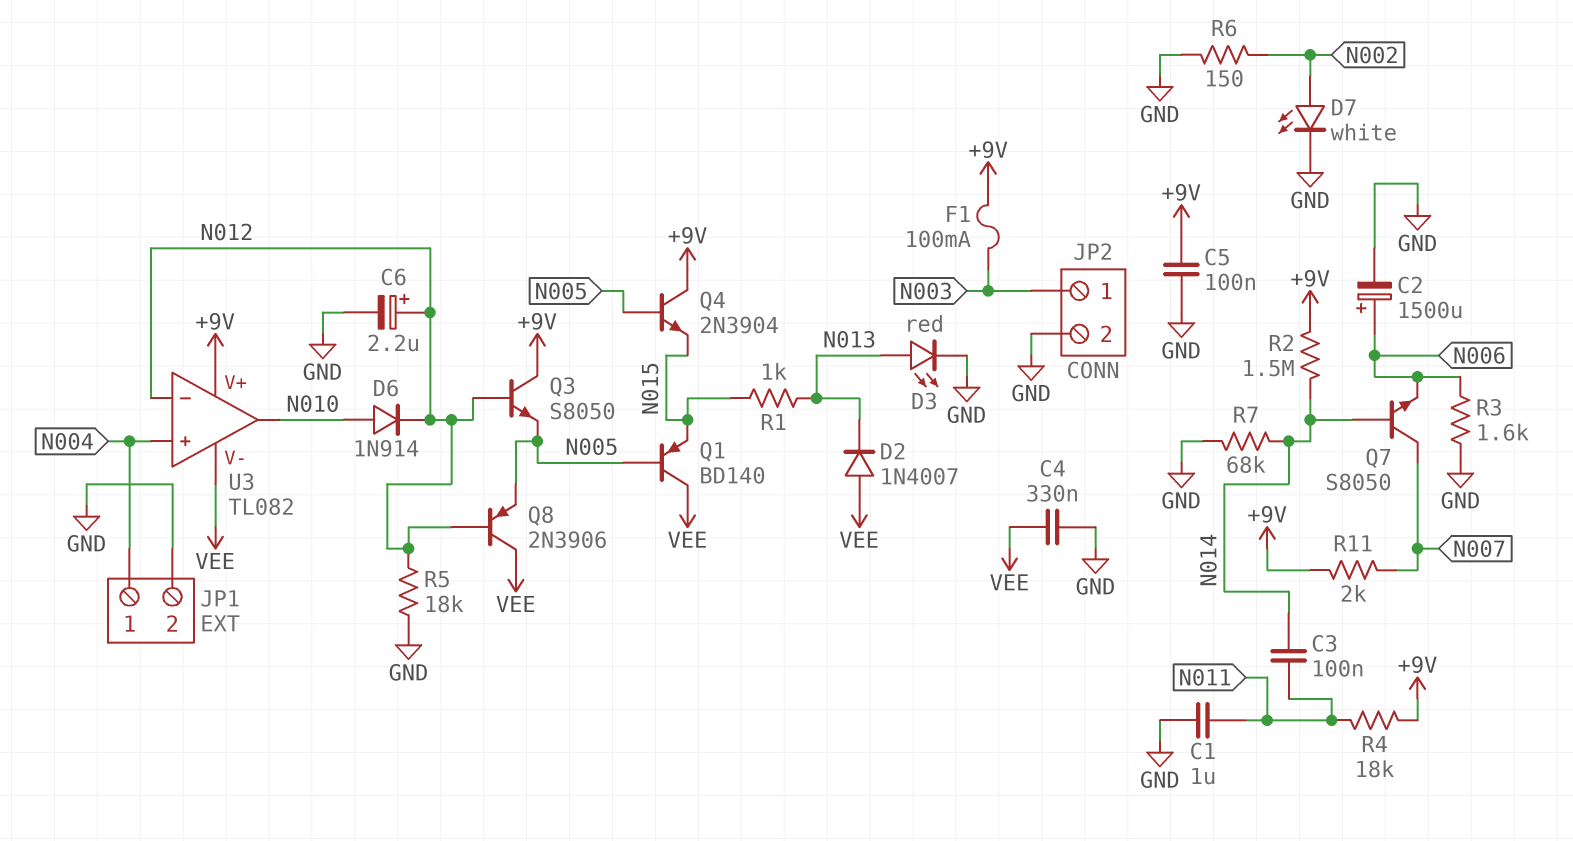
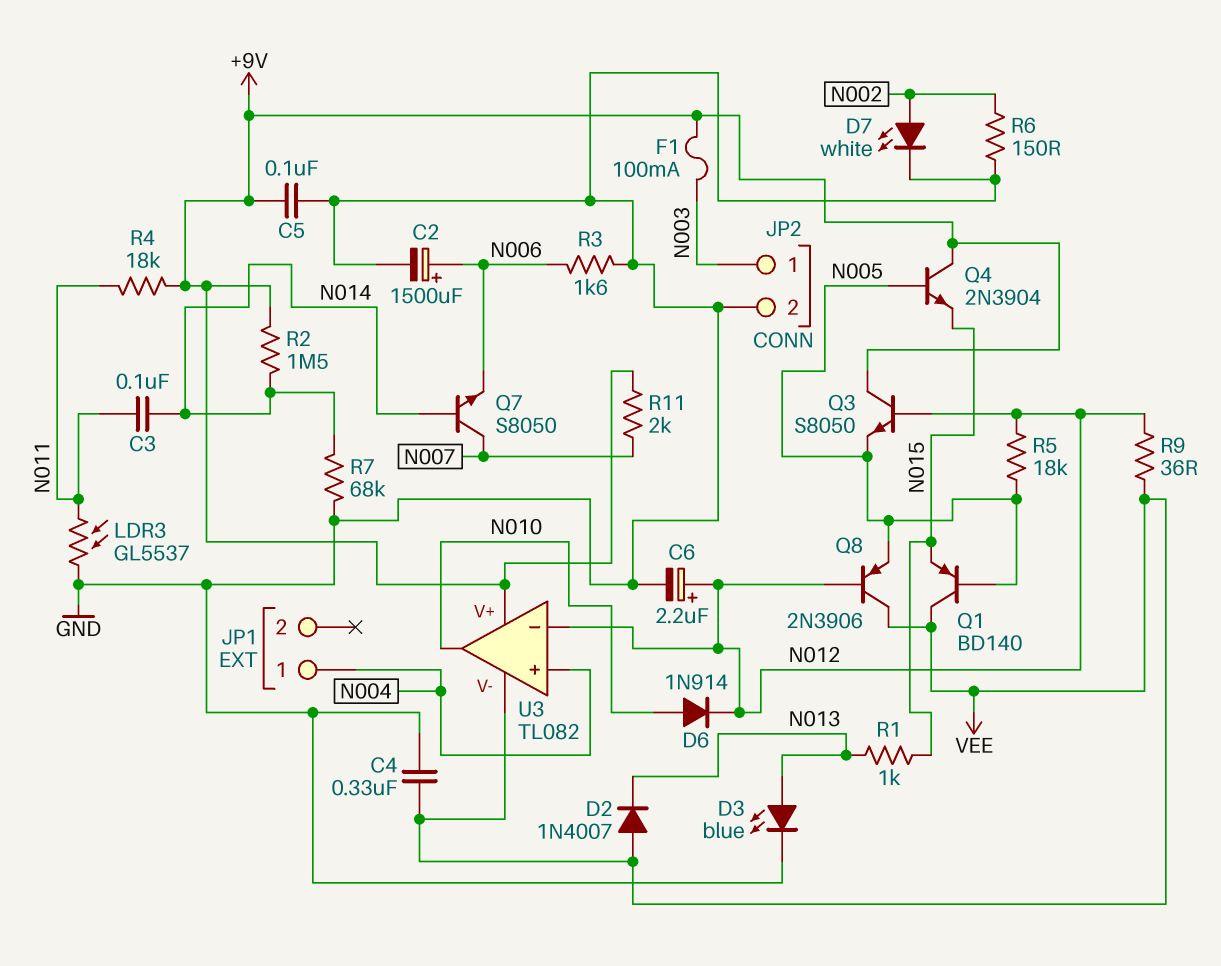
C1: 1uF (GND, N011) -> none
D3: LED red (A N013, K GND) -> LED blue (A N013, K GND)
JP1 pin 2: GND -> none
LDR3: none -> GL5537 (GND, N011)
R5: 18k (GND, N012) -> 18k (N005, N012)
R9: none -> 36 (N012, VEE)

